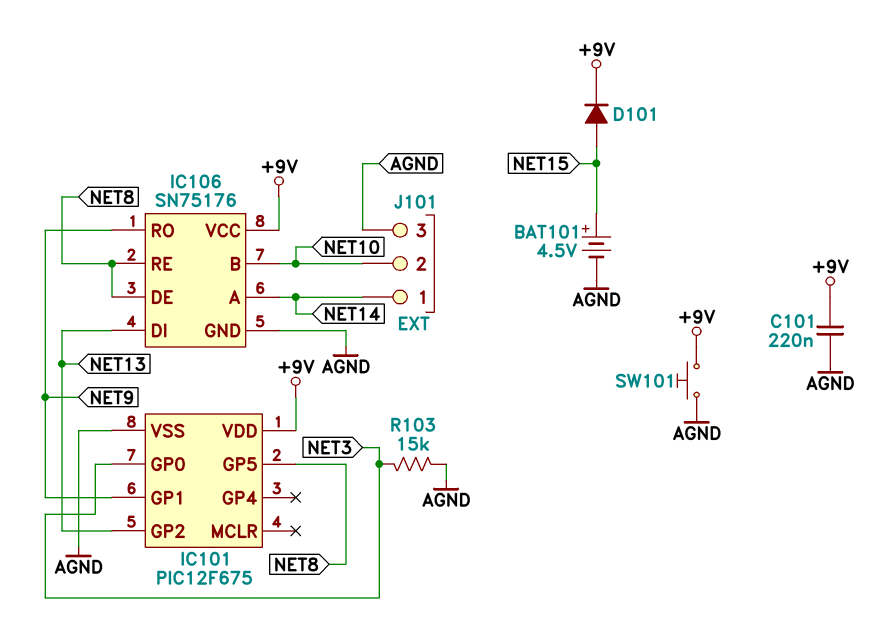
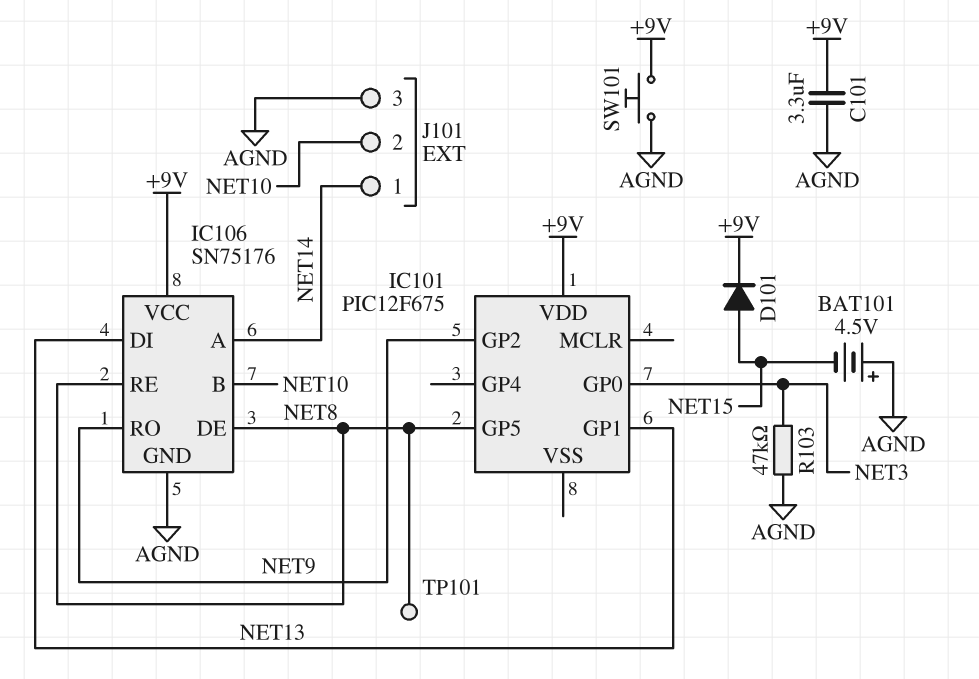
BAT101: 4.5V (plus NET15, minus AGND) -> 4.5V (plus AGND, minus NET15)
C101: 220nF (+9V, AGND) -> 3.3uF (+9V, AGND)
IC101 pin GP1: NET9 -> NET13
IC101 pin GP2: NET13 -> NET9
IC101 pin VSS: AGND -> none
R103: 15k (AGND, NET3) -> 47k (AGND, NET3)
TP101: none -> test point (NET8)

